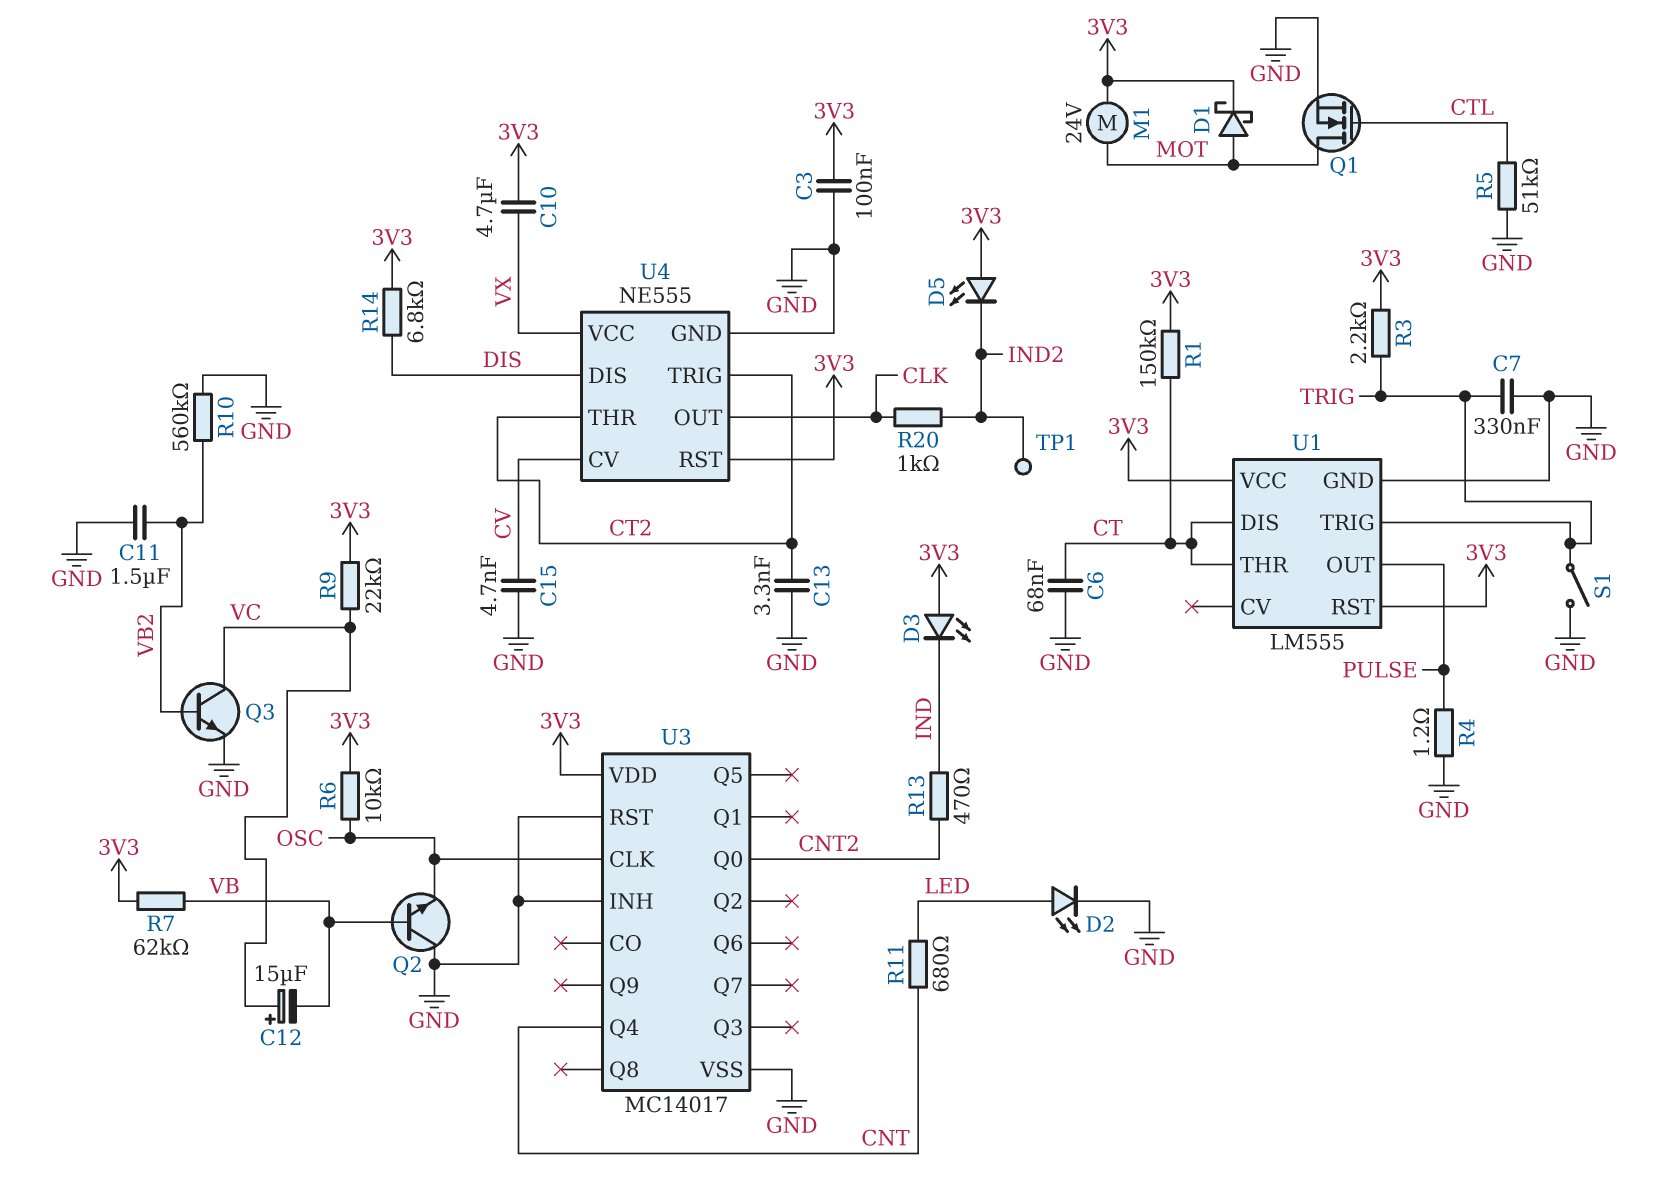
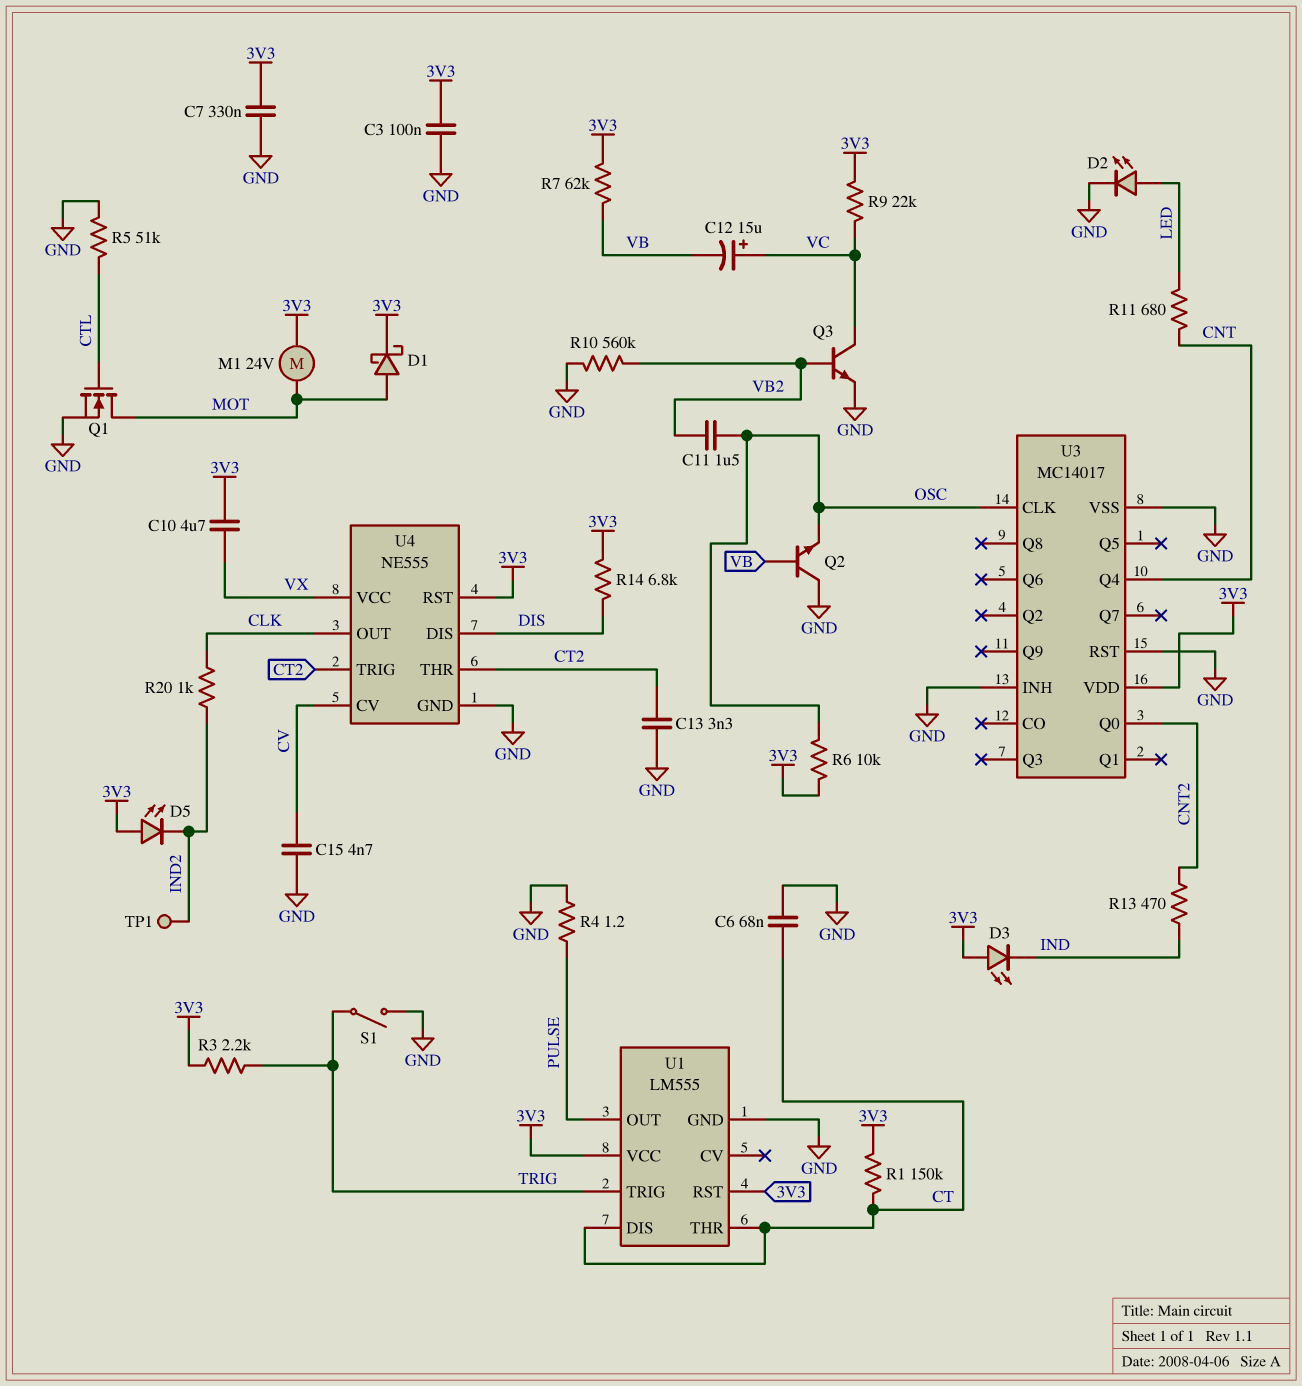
C7: 330nF (GND, TRIG) -> 330nF (3V3, GND)
C11: 1.5uF (GND, VB2) -> 1.5uF (OSC, VB2)

